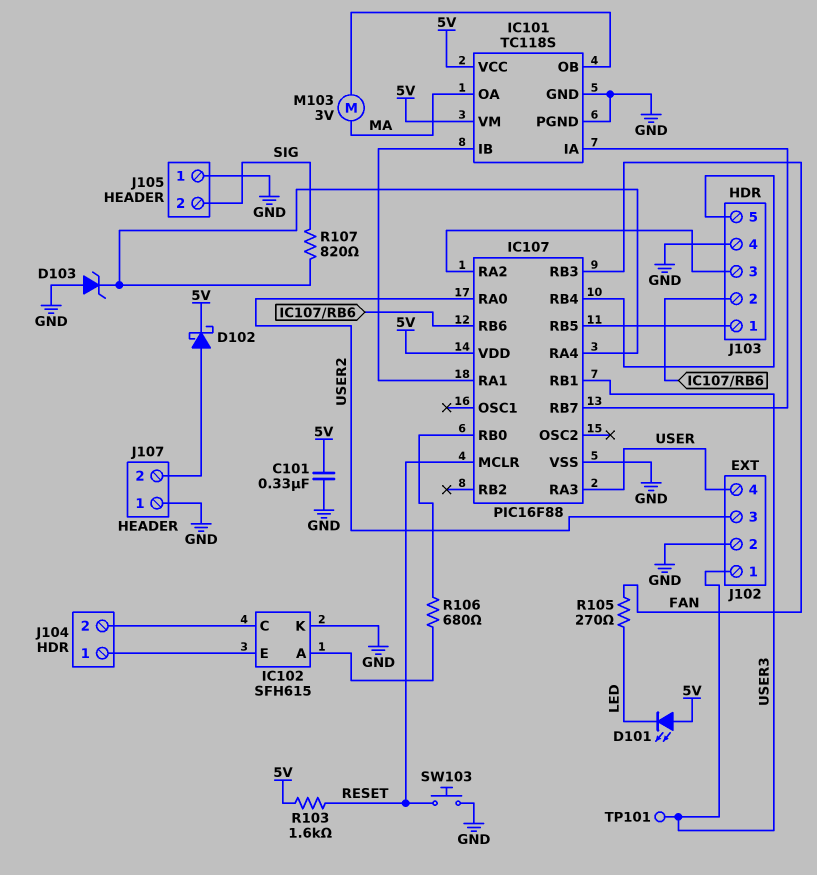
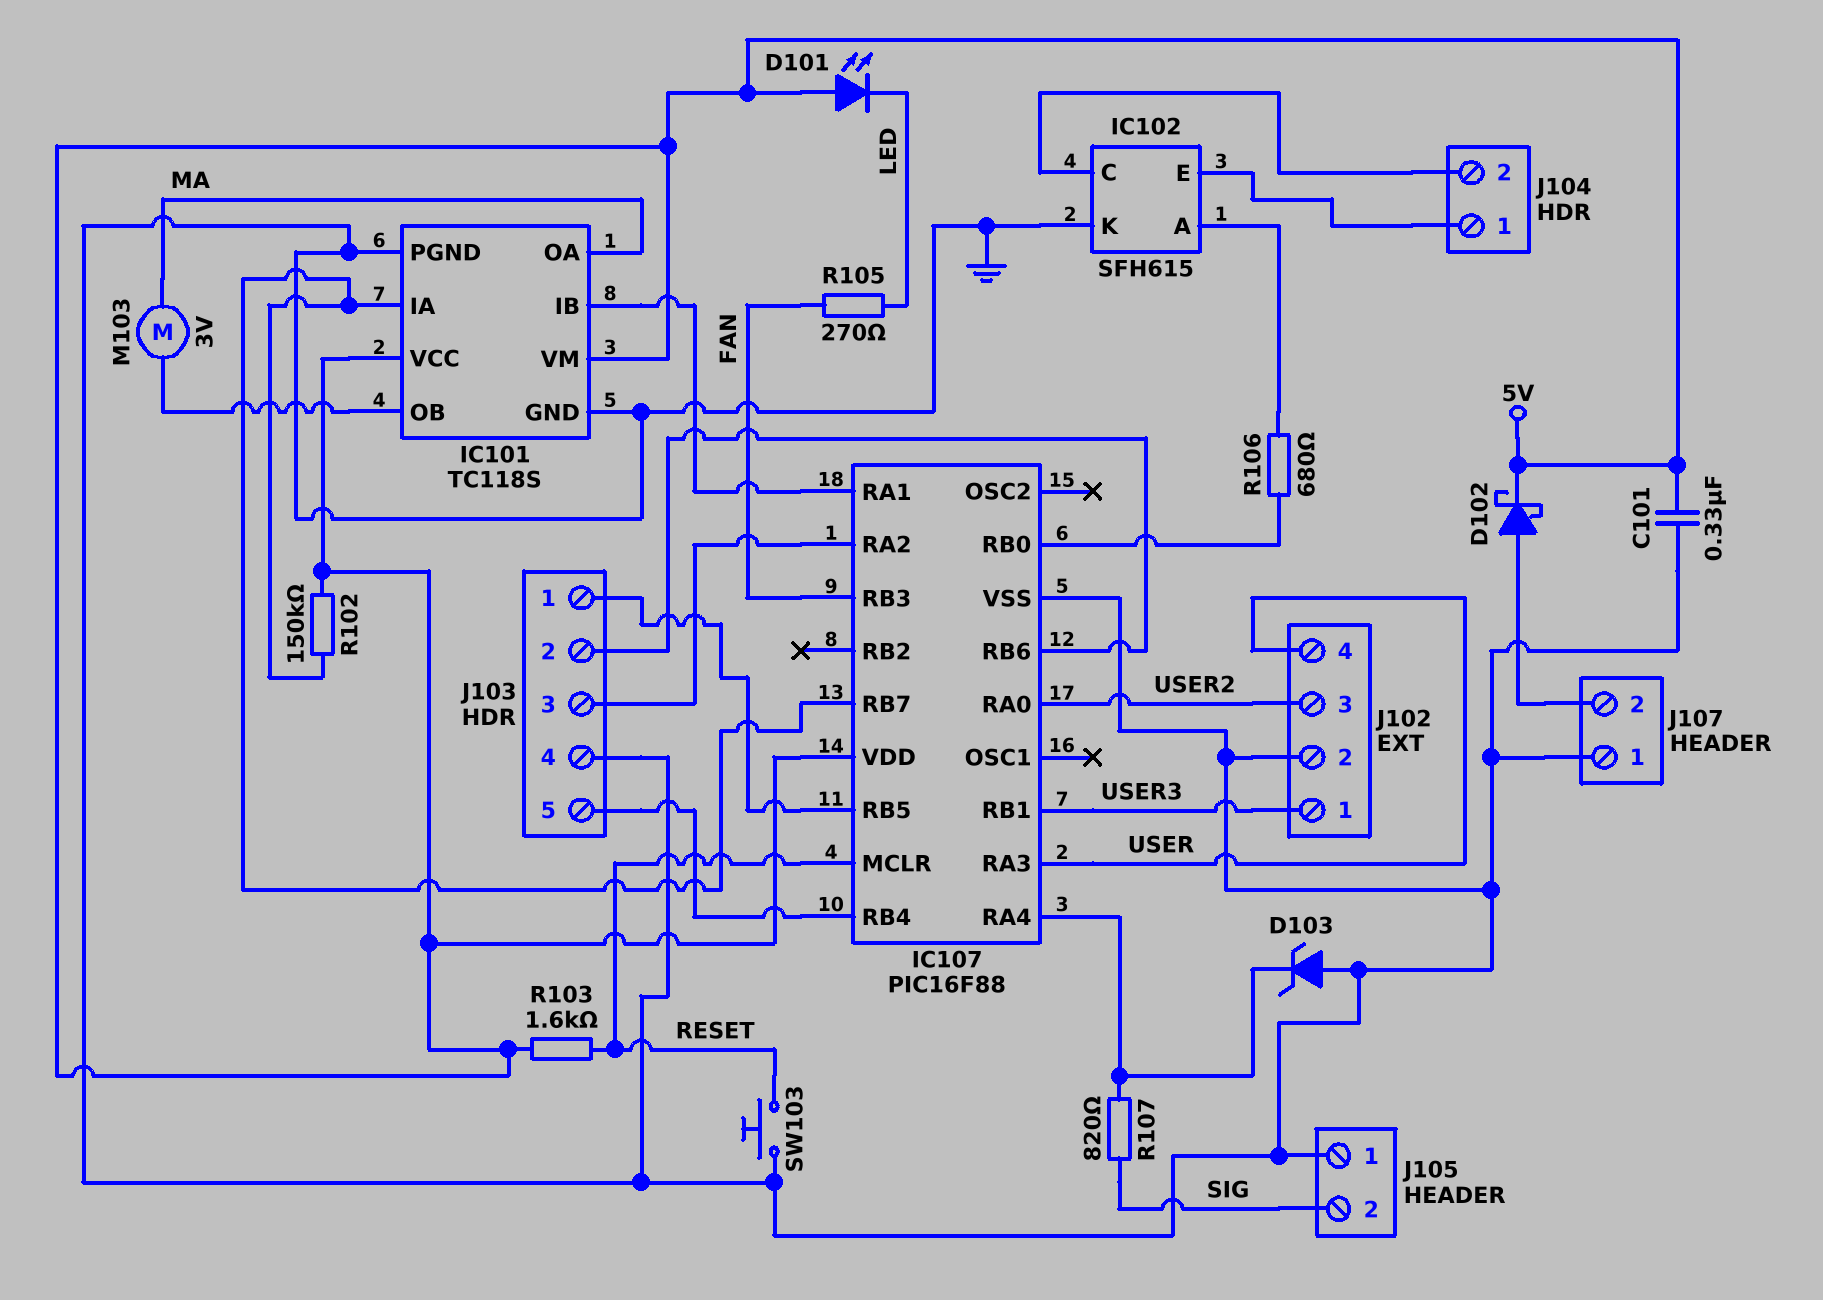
R102: none -> 150k (5V, IC101/IA)
TP101: test point (USER3) -> none

